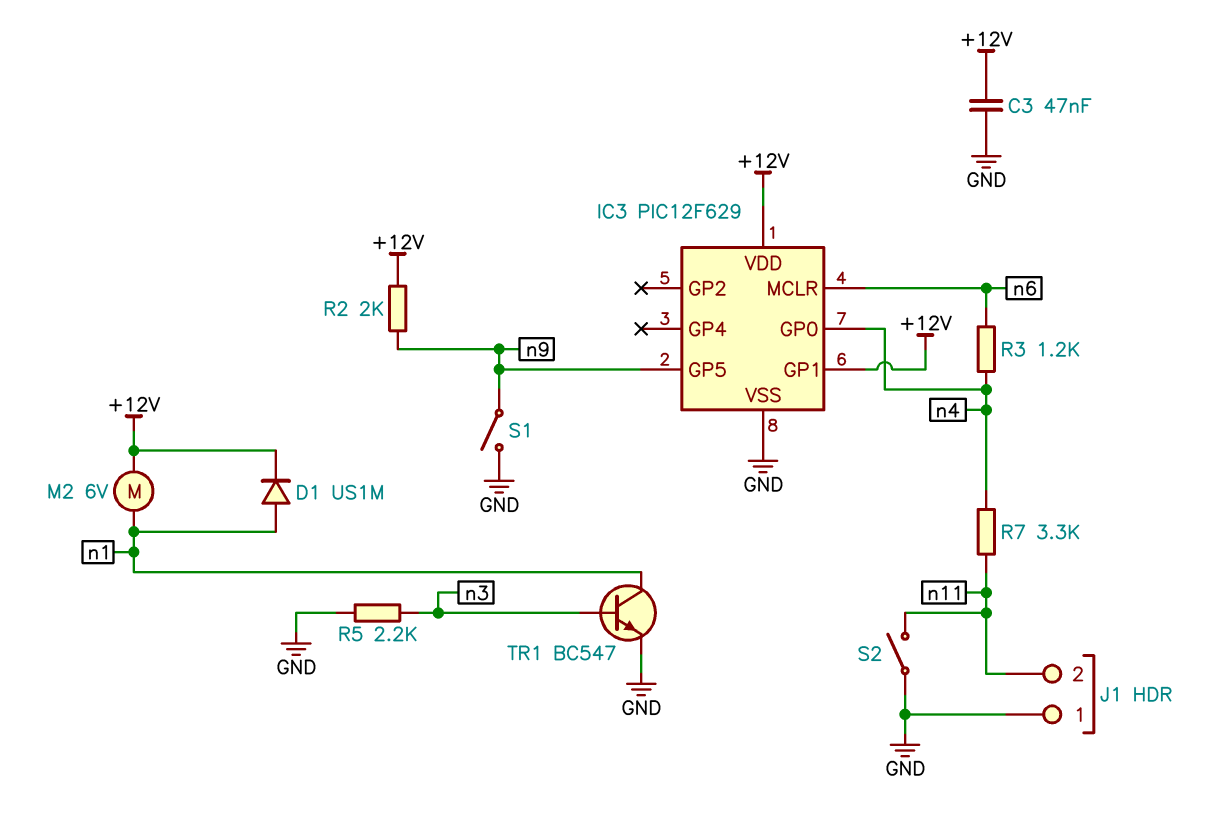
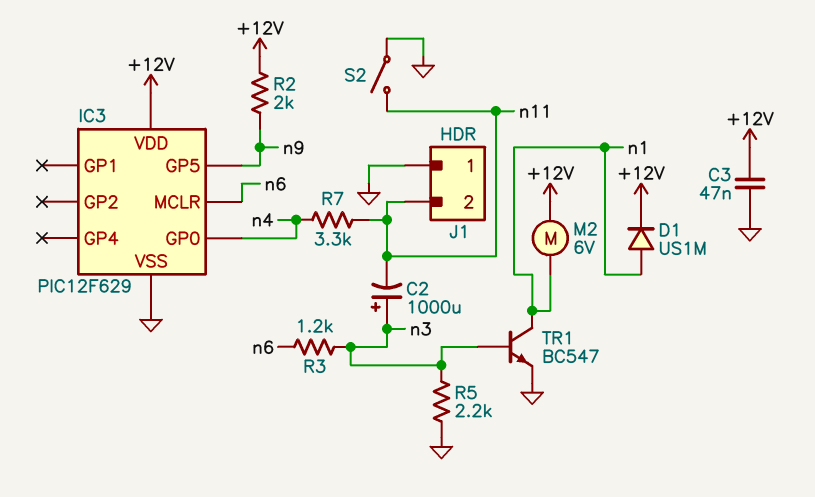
C2: none -> 1000uF (plus n3, minus n11)
IC3 pin GP1: +12V -> none
R3: 1.2k (n4, n6) -> 1.2k (n3, n6)
S1: switch (GND, n9) -> none

